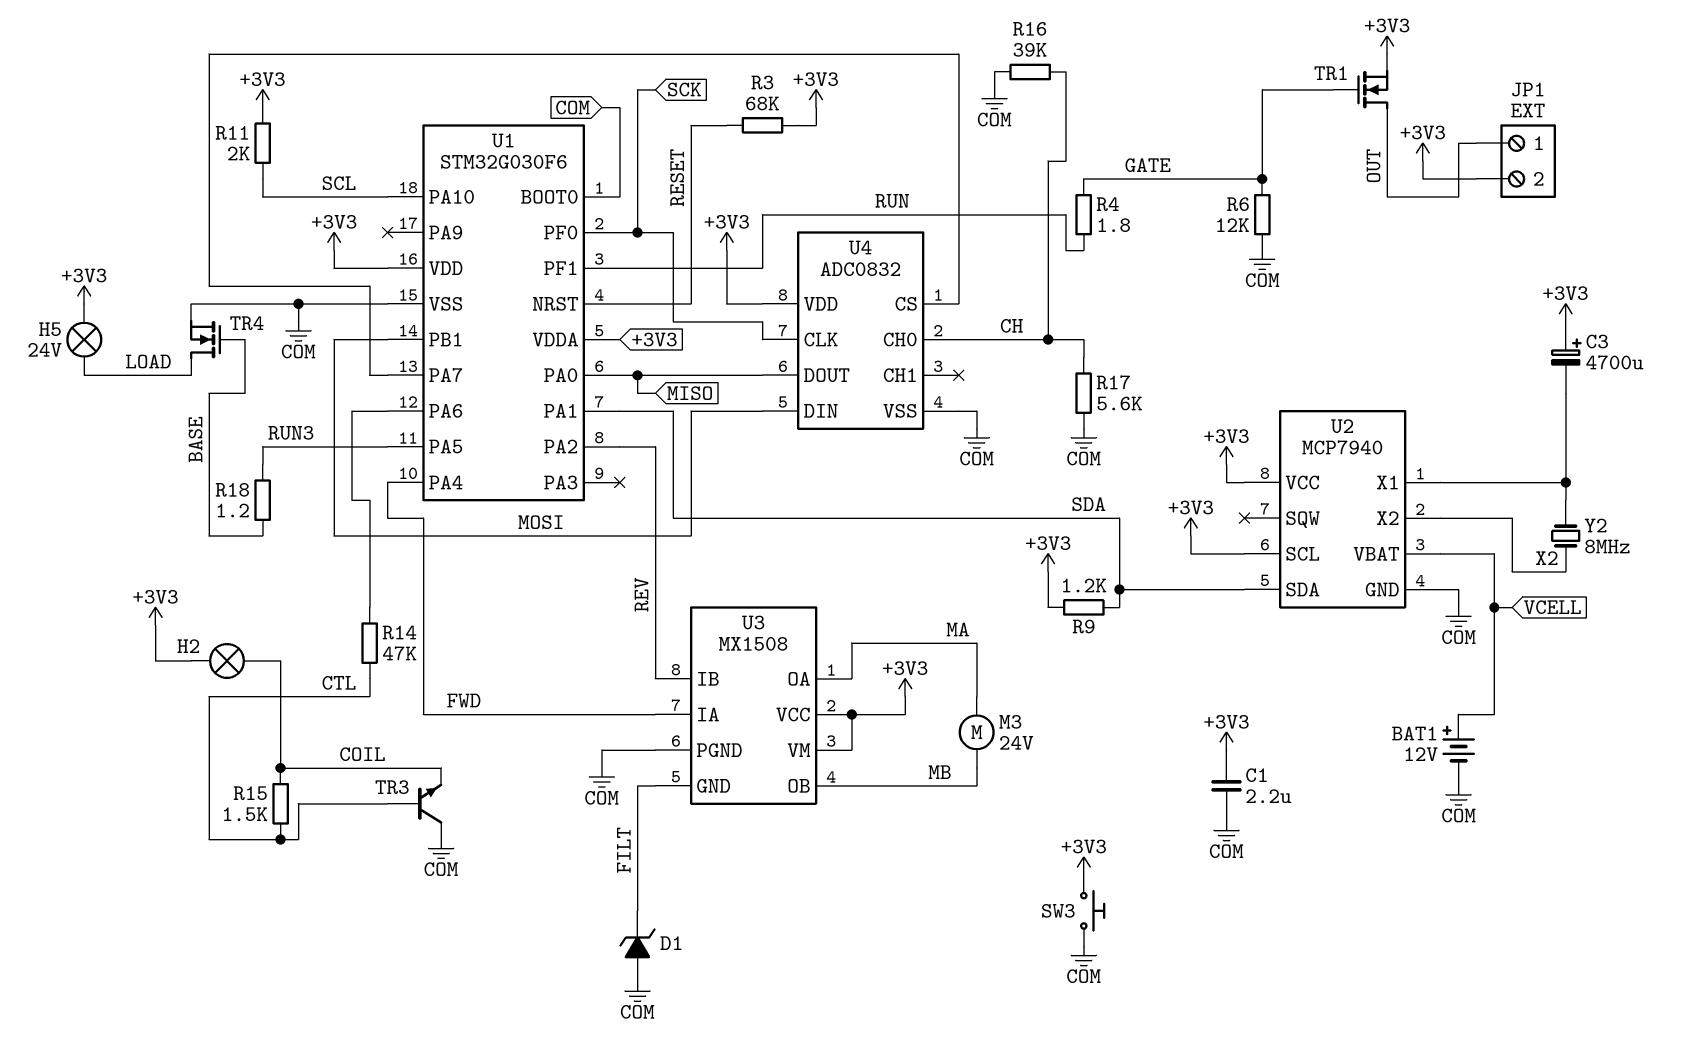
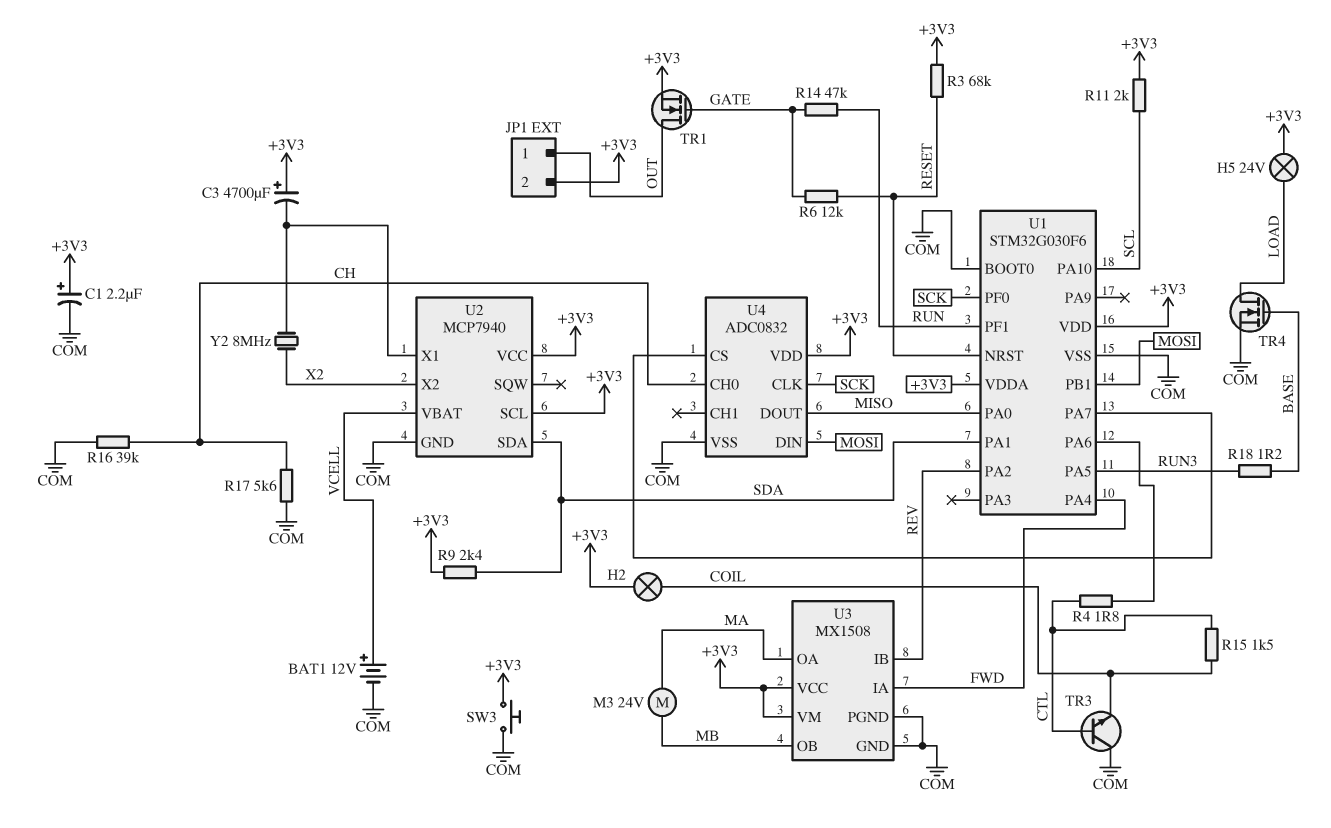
C1: 2.2uF (+3V3, COM) -> 2.2uF (plus +3V3, minus COM)
D1: zener (A COM, K FILT) -> none
R4: 1.8 (GATE, RUN) -> 1.8 (CTL, U1/PA6)
R6: 12k (COM, GATE) -> 12k (GATE, RESET)
R9: 1.2k (+3V3, SDA) -> 2.4k (+3V3, SDA)
R14: 47k (CTL, U1/PA6) -> 47k (GATE, RUN)
U3 pin GND: FILT -> COM

